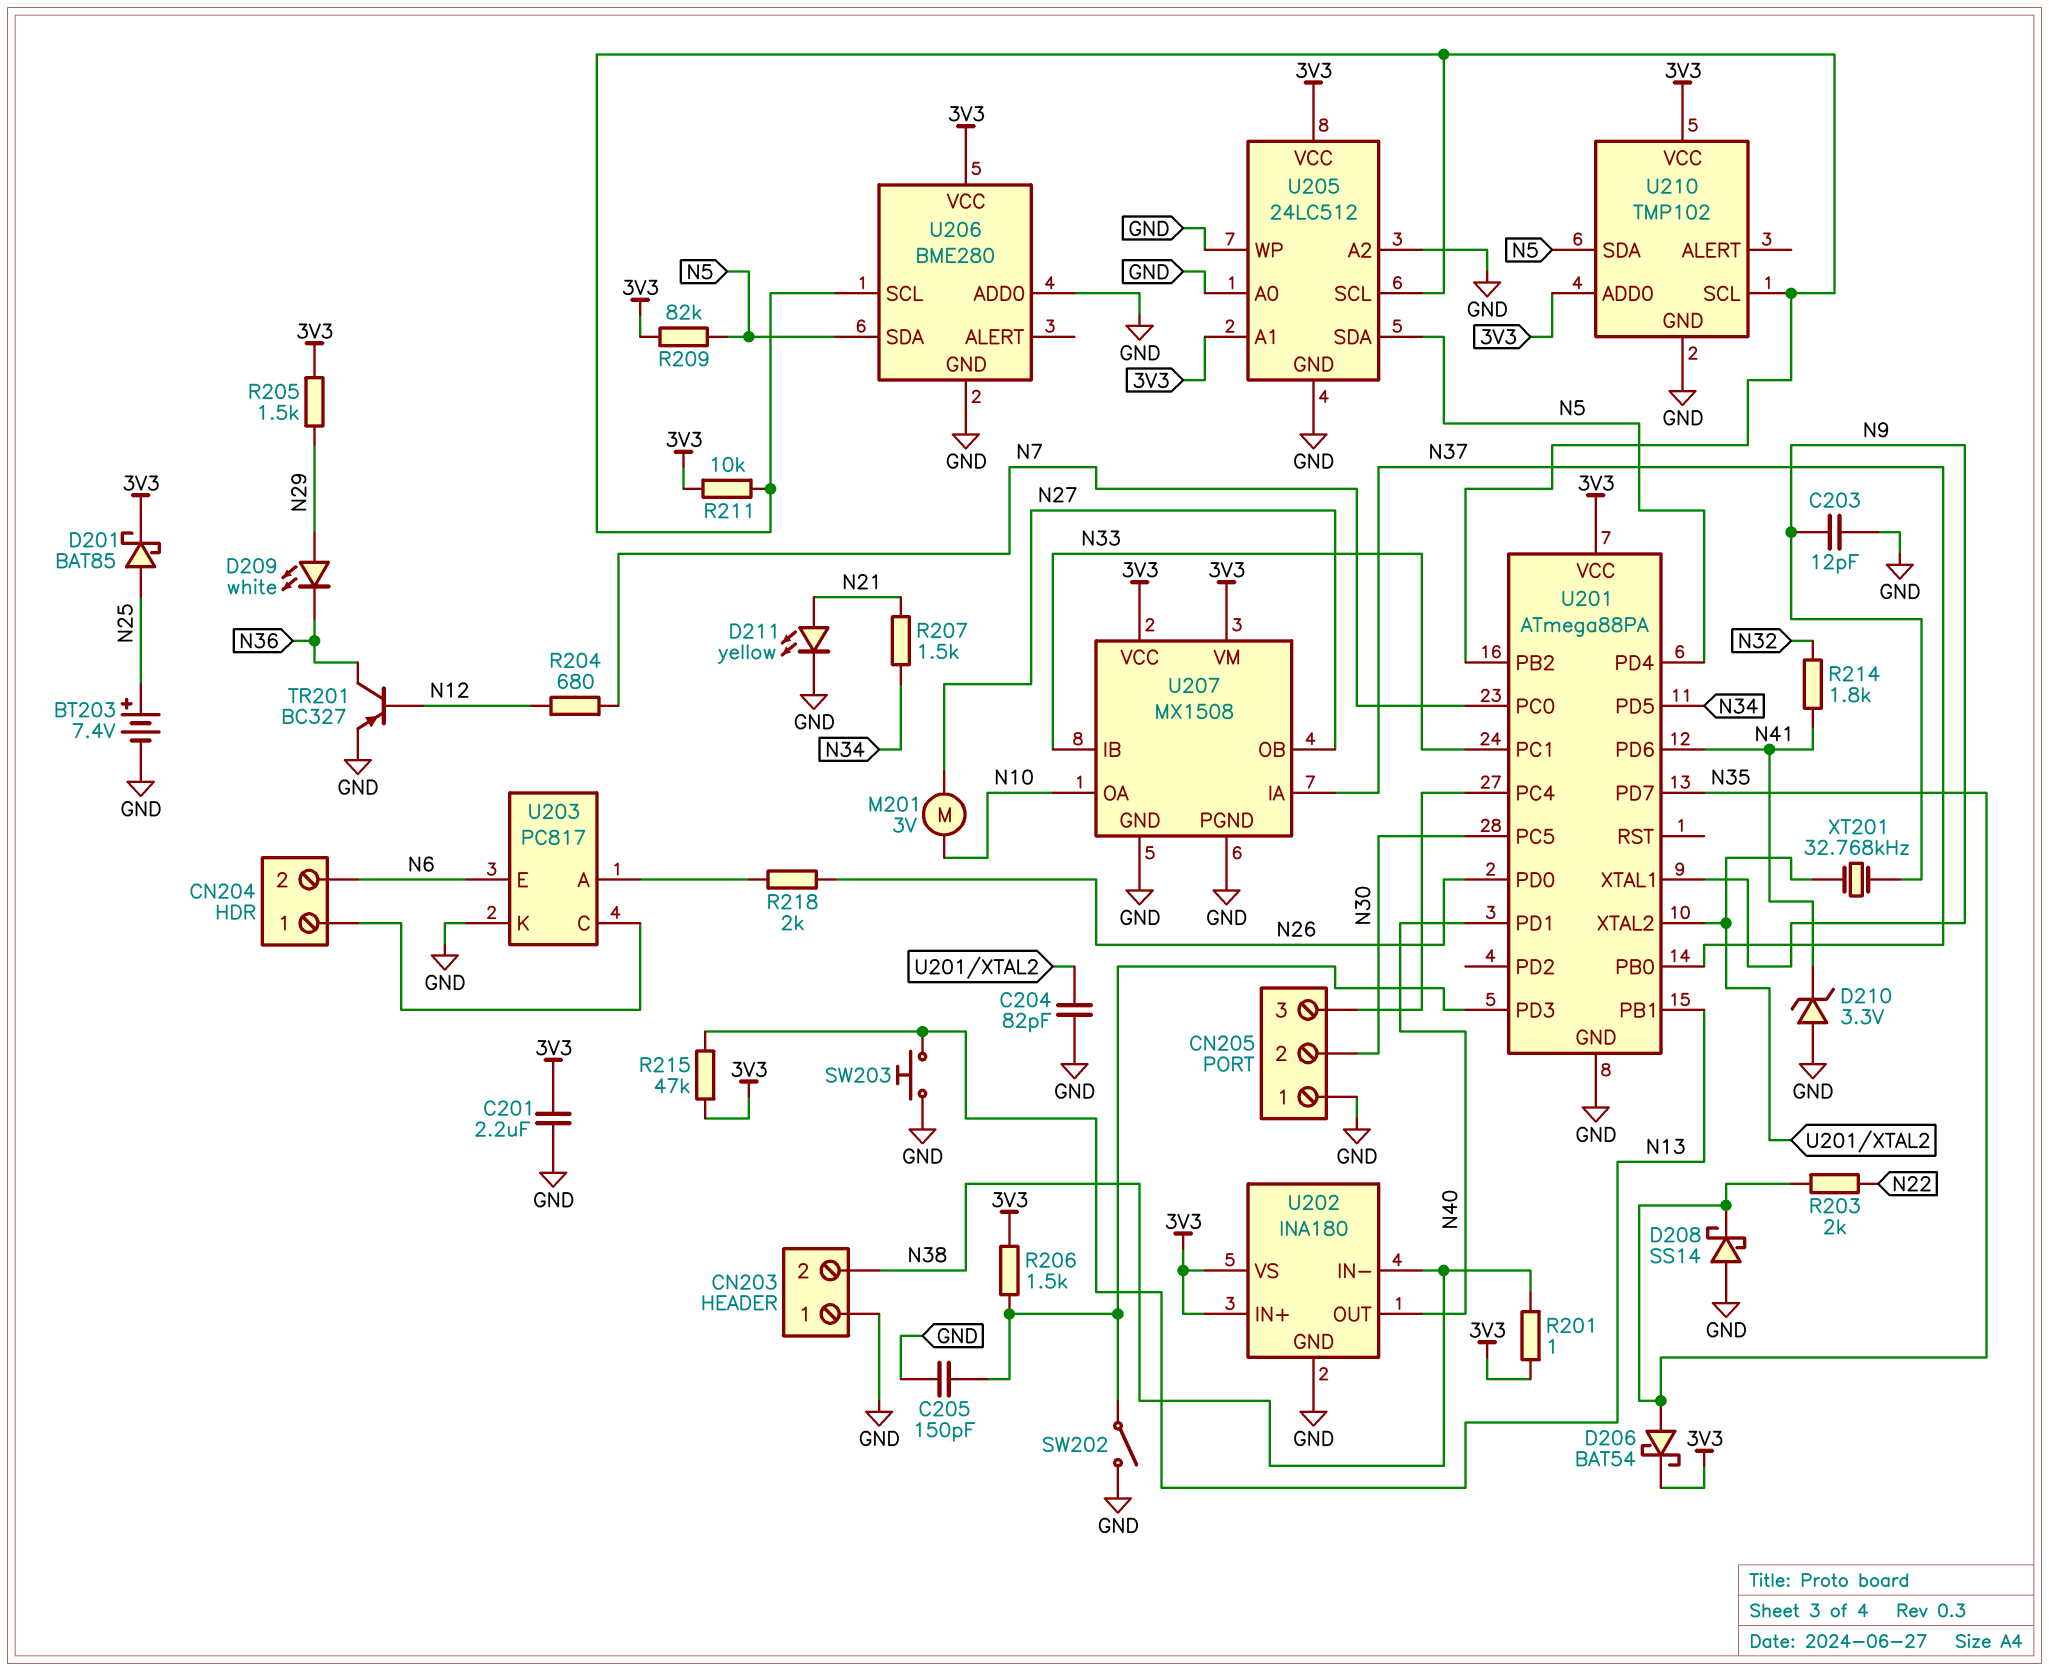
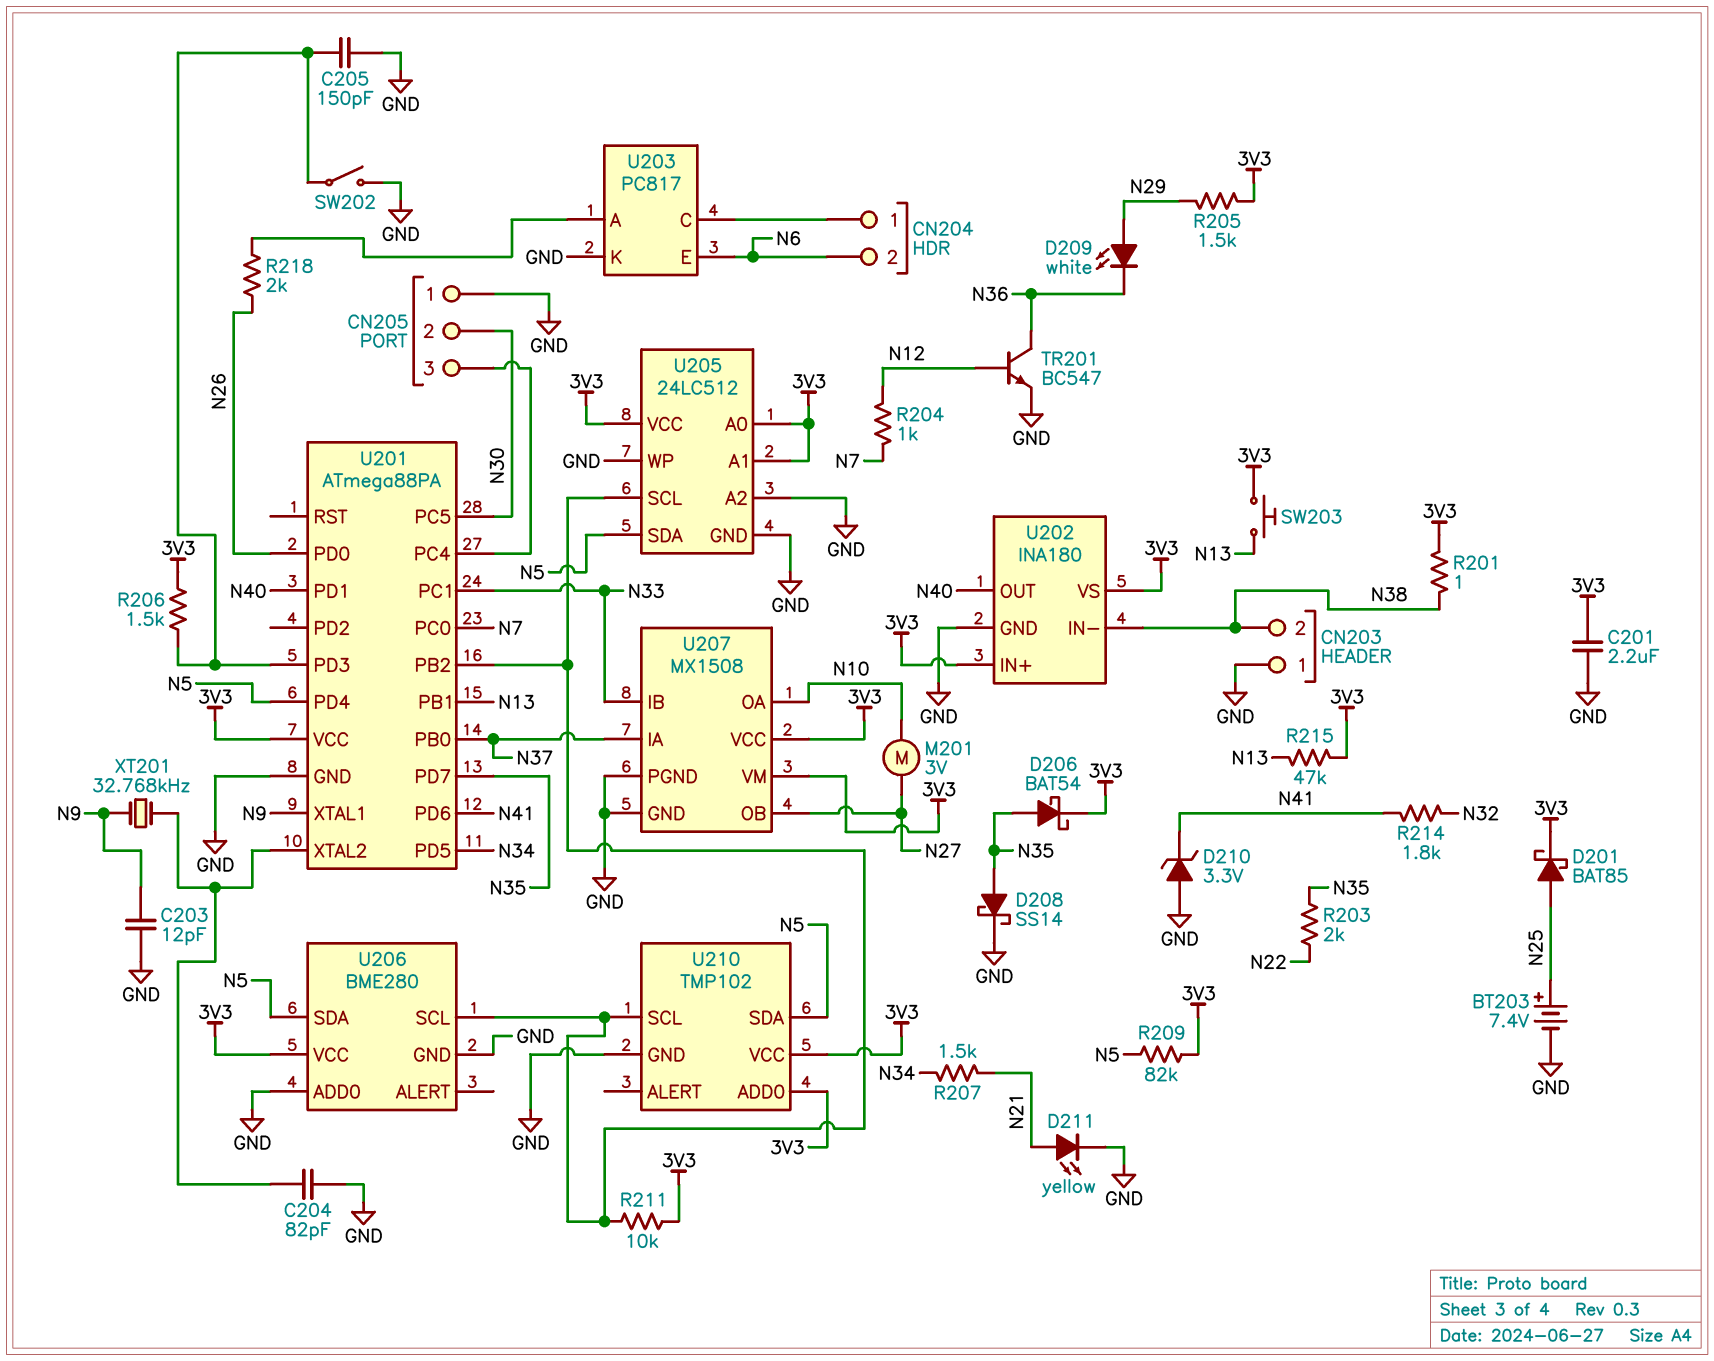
D208: schottky SS14 (A GND, K N35) -> schottky SS14 (A N35, K GND)
R204: 680 (N7, N12) -> 1k (N7, N12)
SW203: button (GND, N13) -> button (3V3, N13)
TR201: PNP BC327 (B N12, C N36, E GND) -> NPN BC547 (B N12, C N36, E GND)
U205 pin A0: GND -> 3V3

